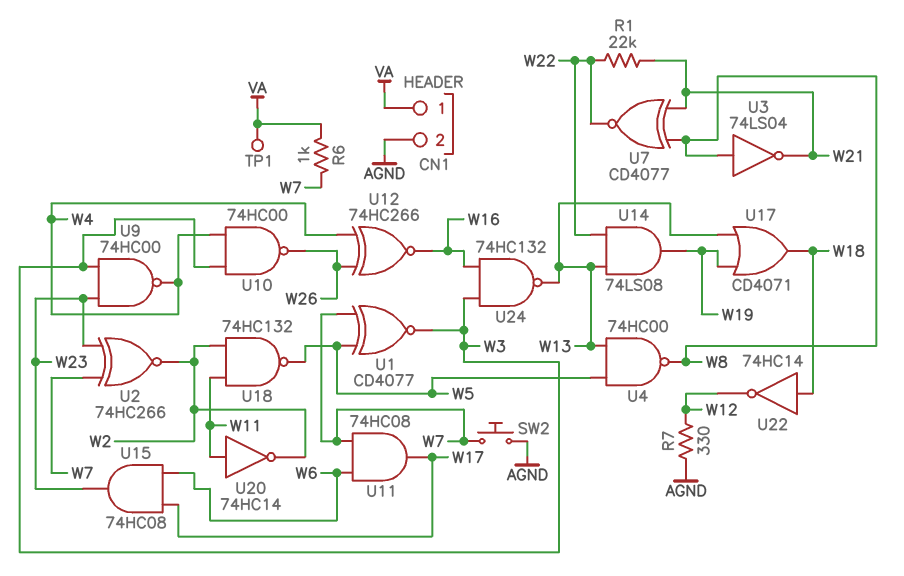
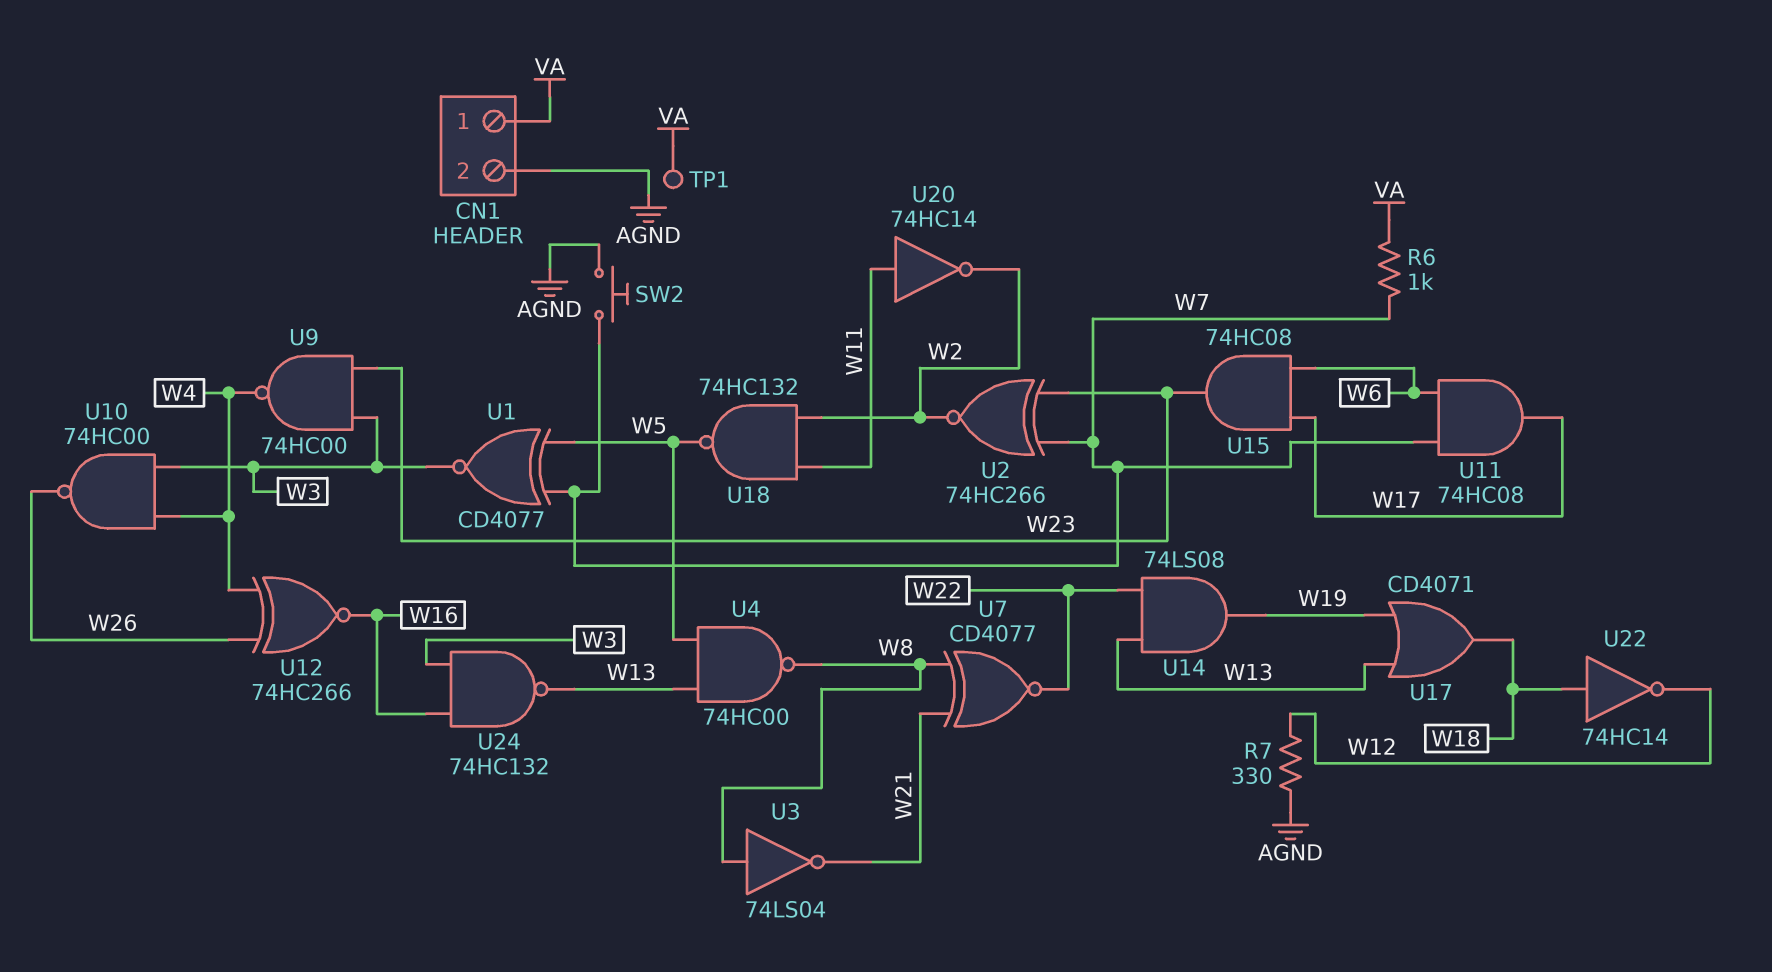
R1: 22k (W21, W22) -> none

